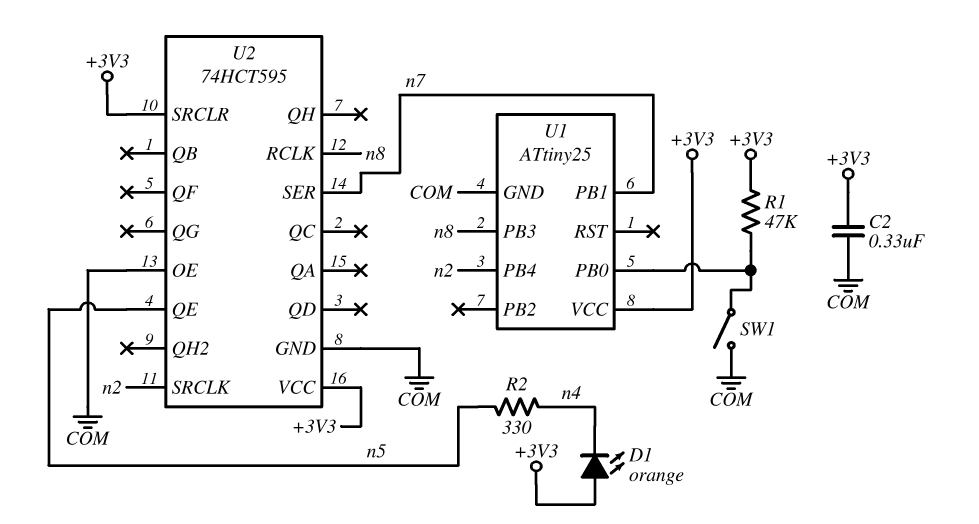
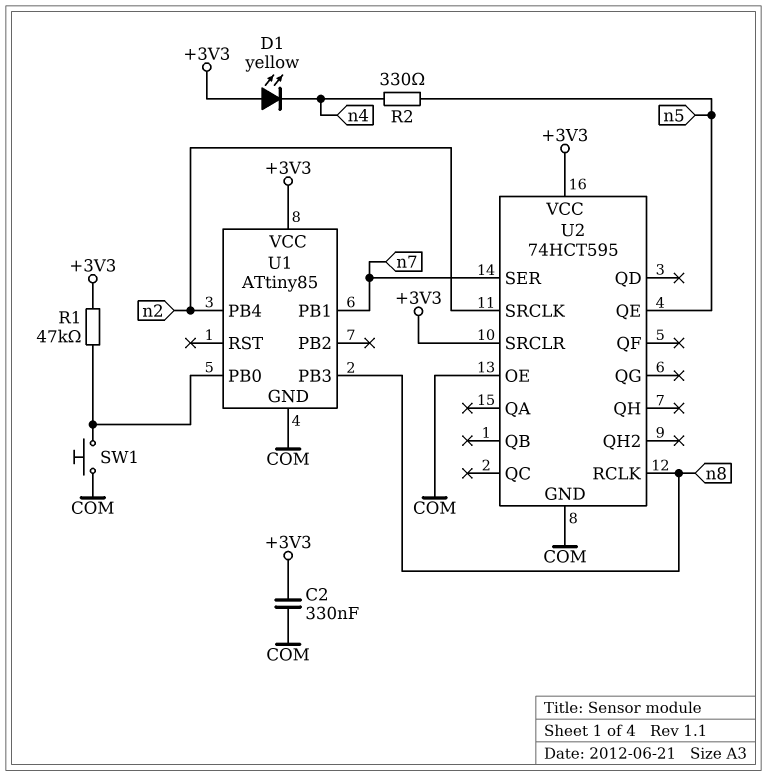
D1: LED orange (A +3V3, K n4) -> LED yellow (A +3V3, K n4)
SW1: switch (COM, U1/PB0) -> button (COM, U1/PB0)
U1: ATtiny25 -> ATtiny85

